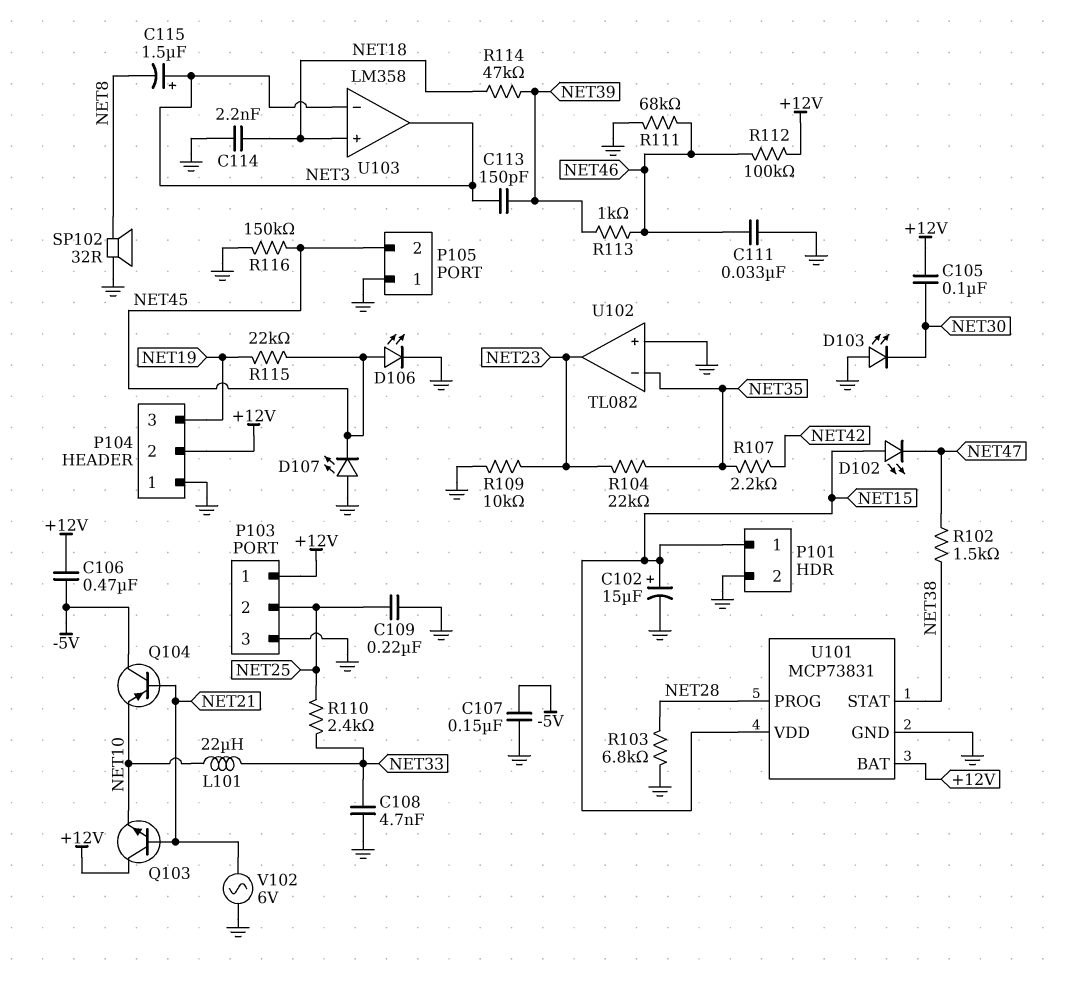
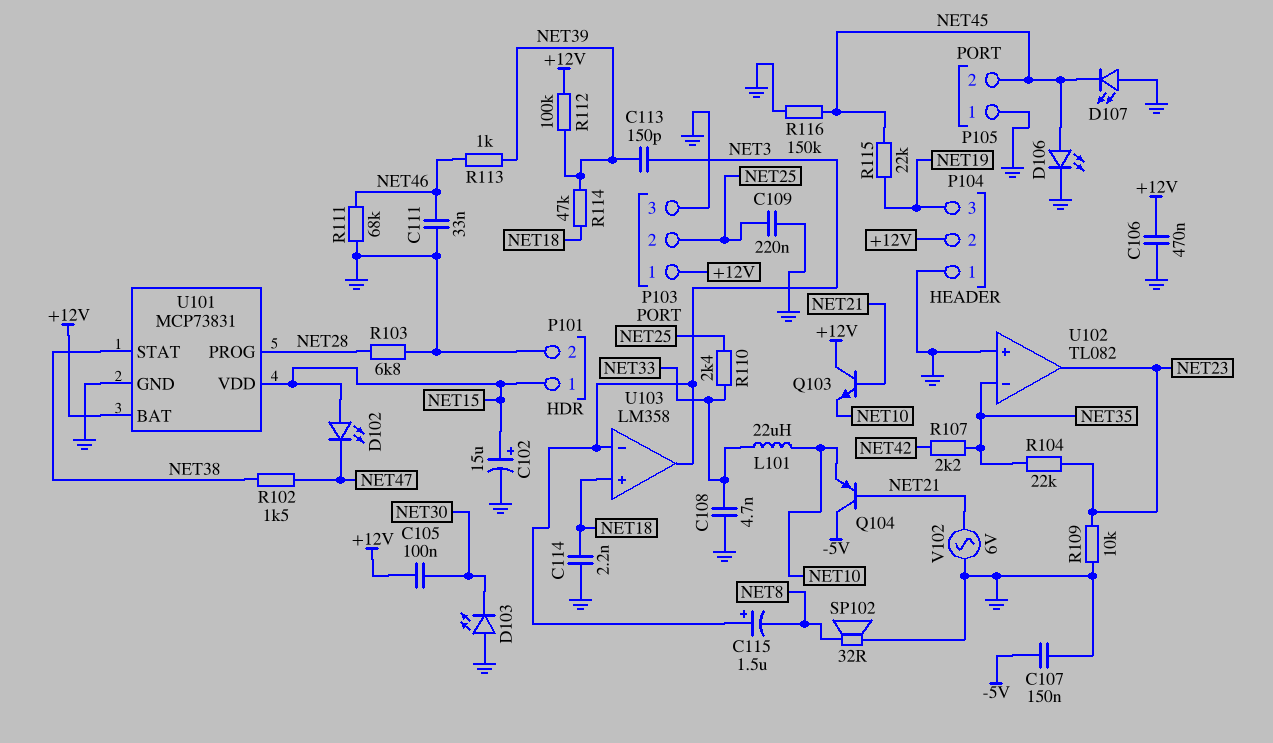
C106: 470nF (+12V, -5V) -> 470nF (+12V, GND)
R112: 100k (+12V, NET46) -> 100k (+12V, NET39)

